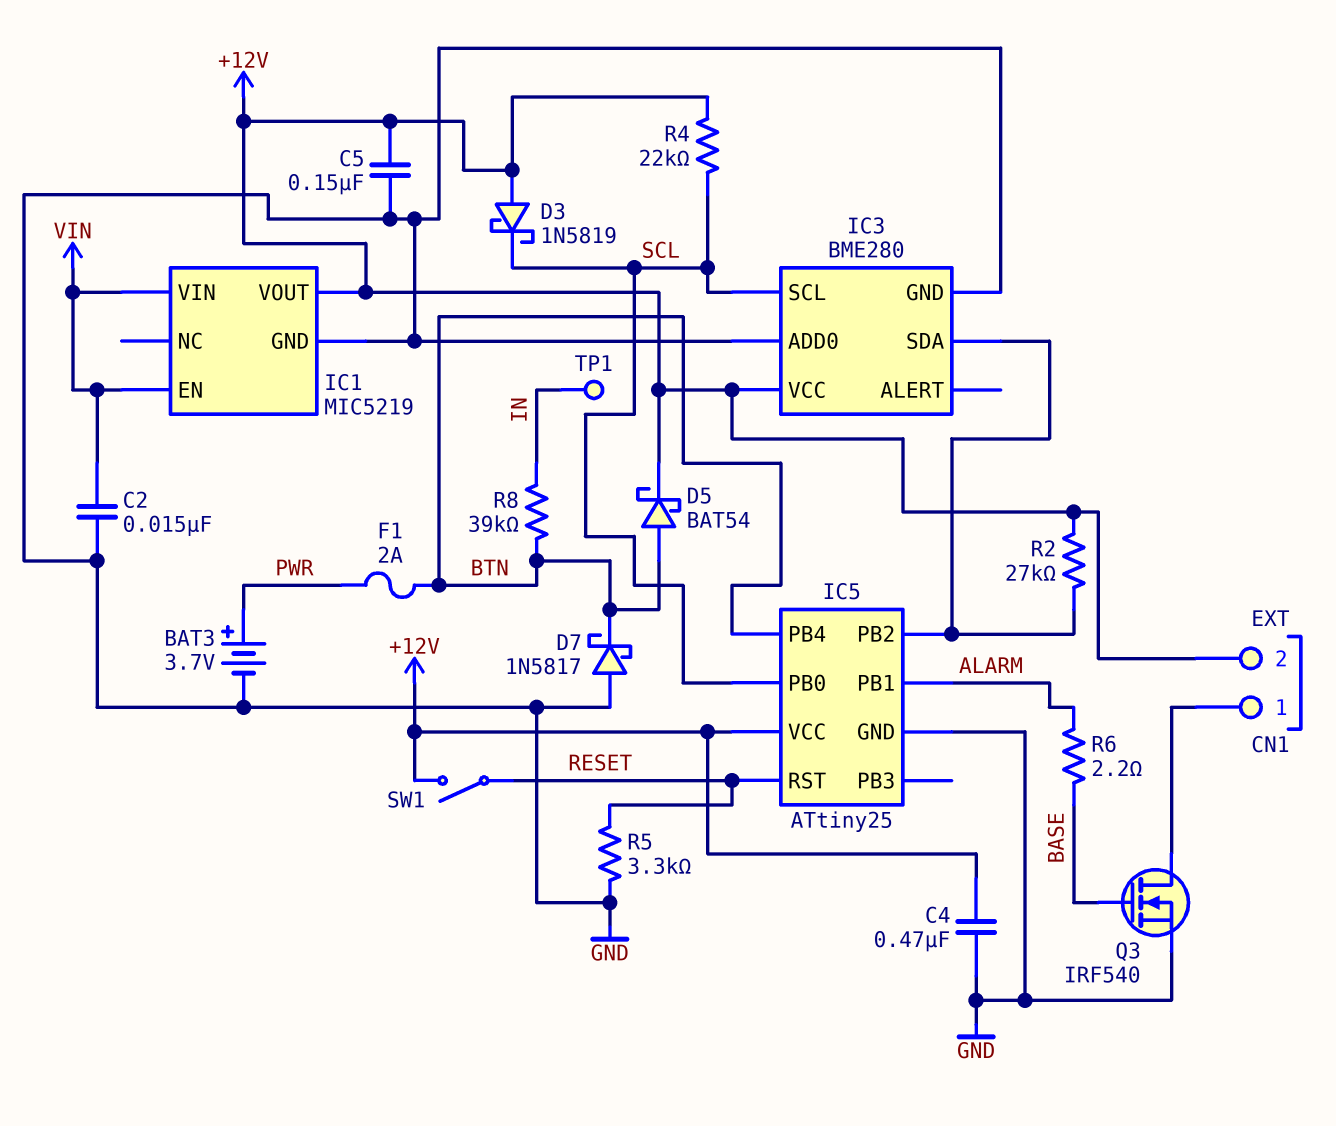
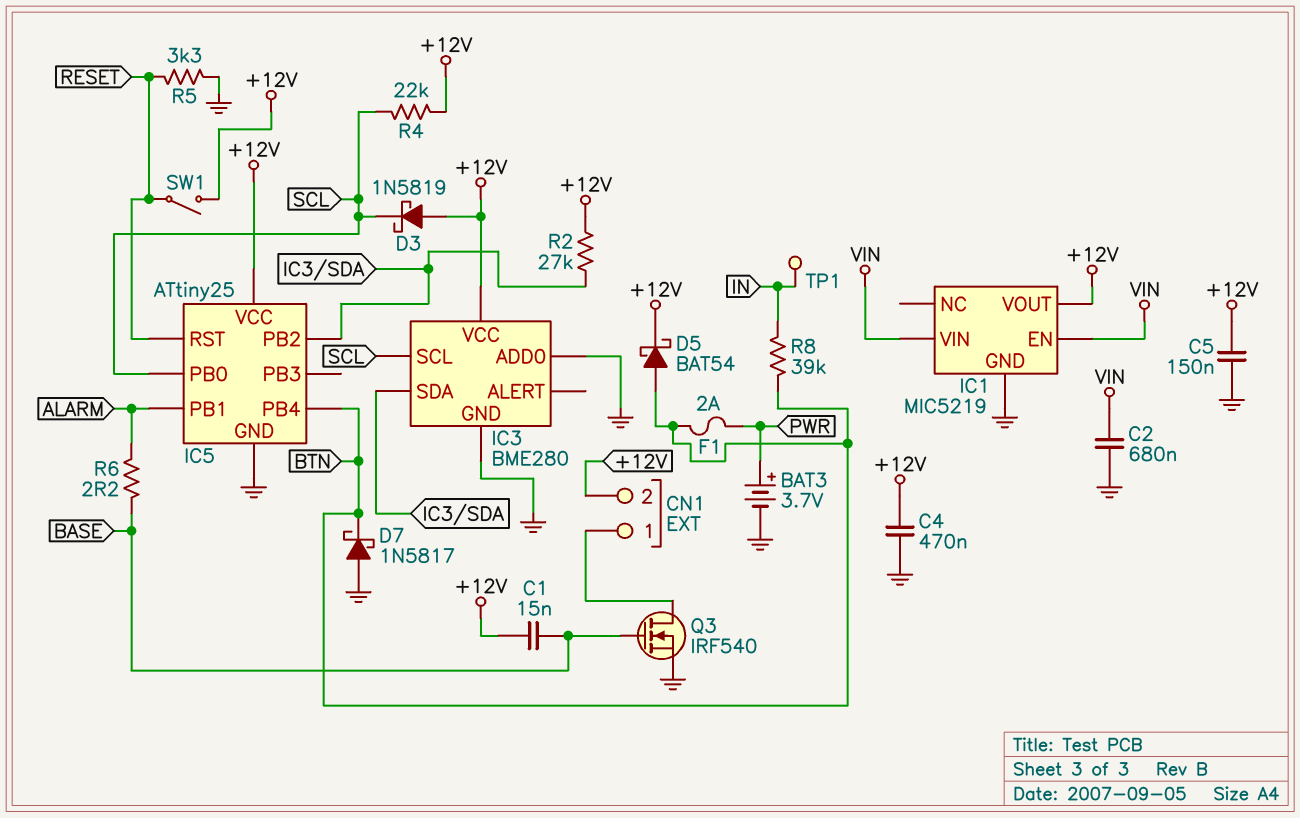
C1: none -> 15nF (+12V, BASE)
C2: 15nF (GND, VIN) -> 680nF (GND, VIN)

